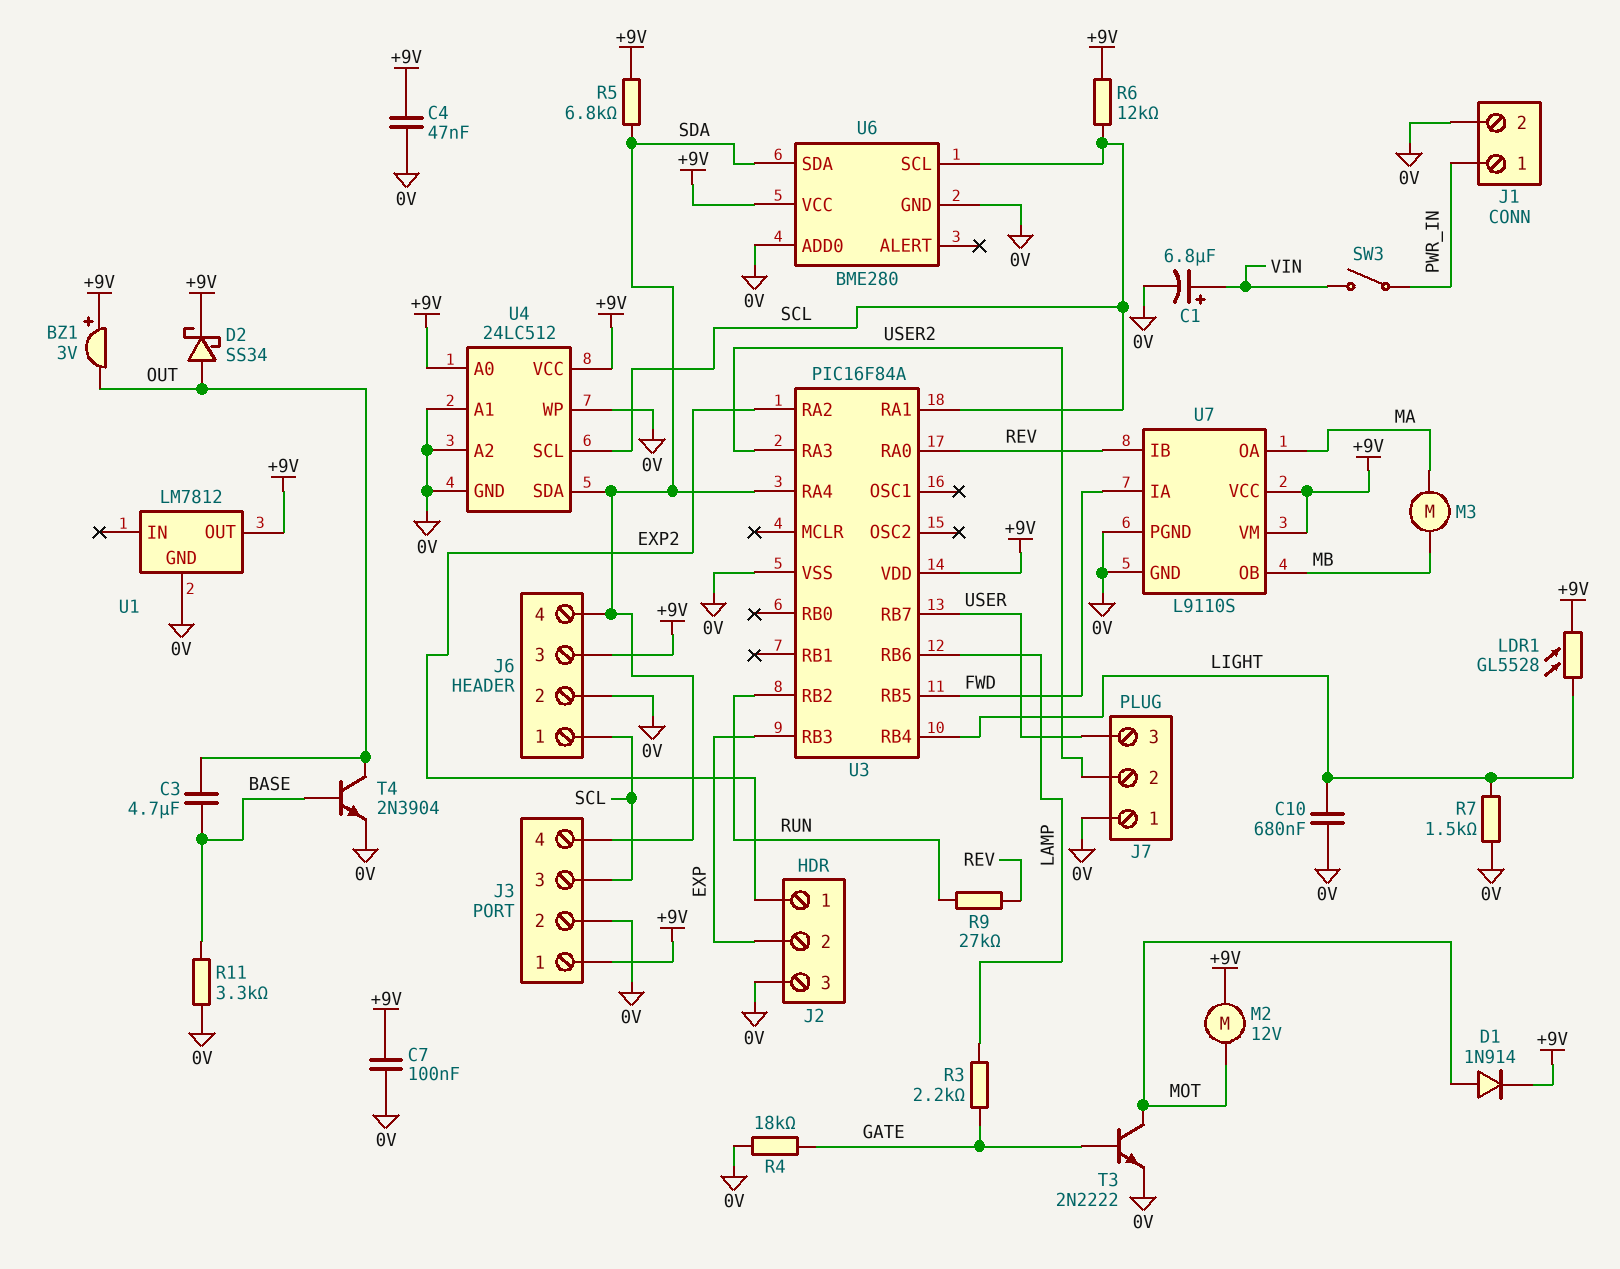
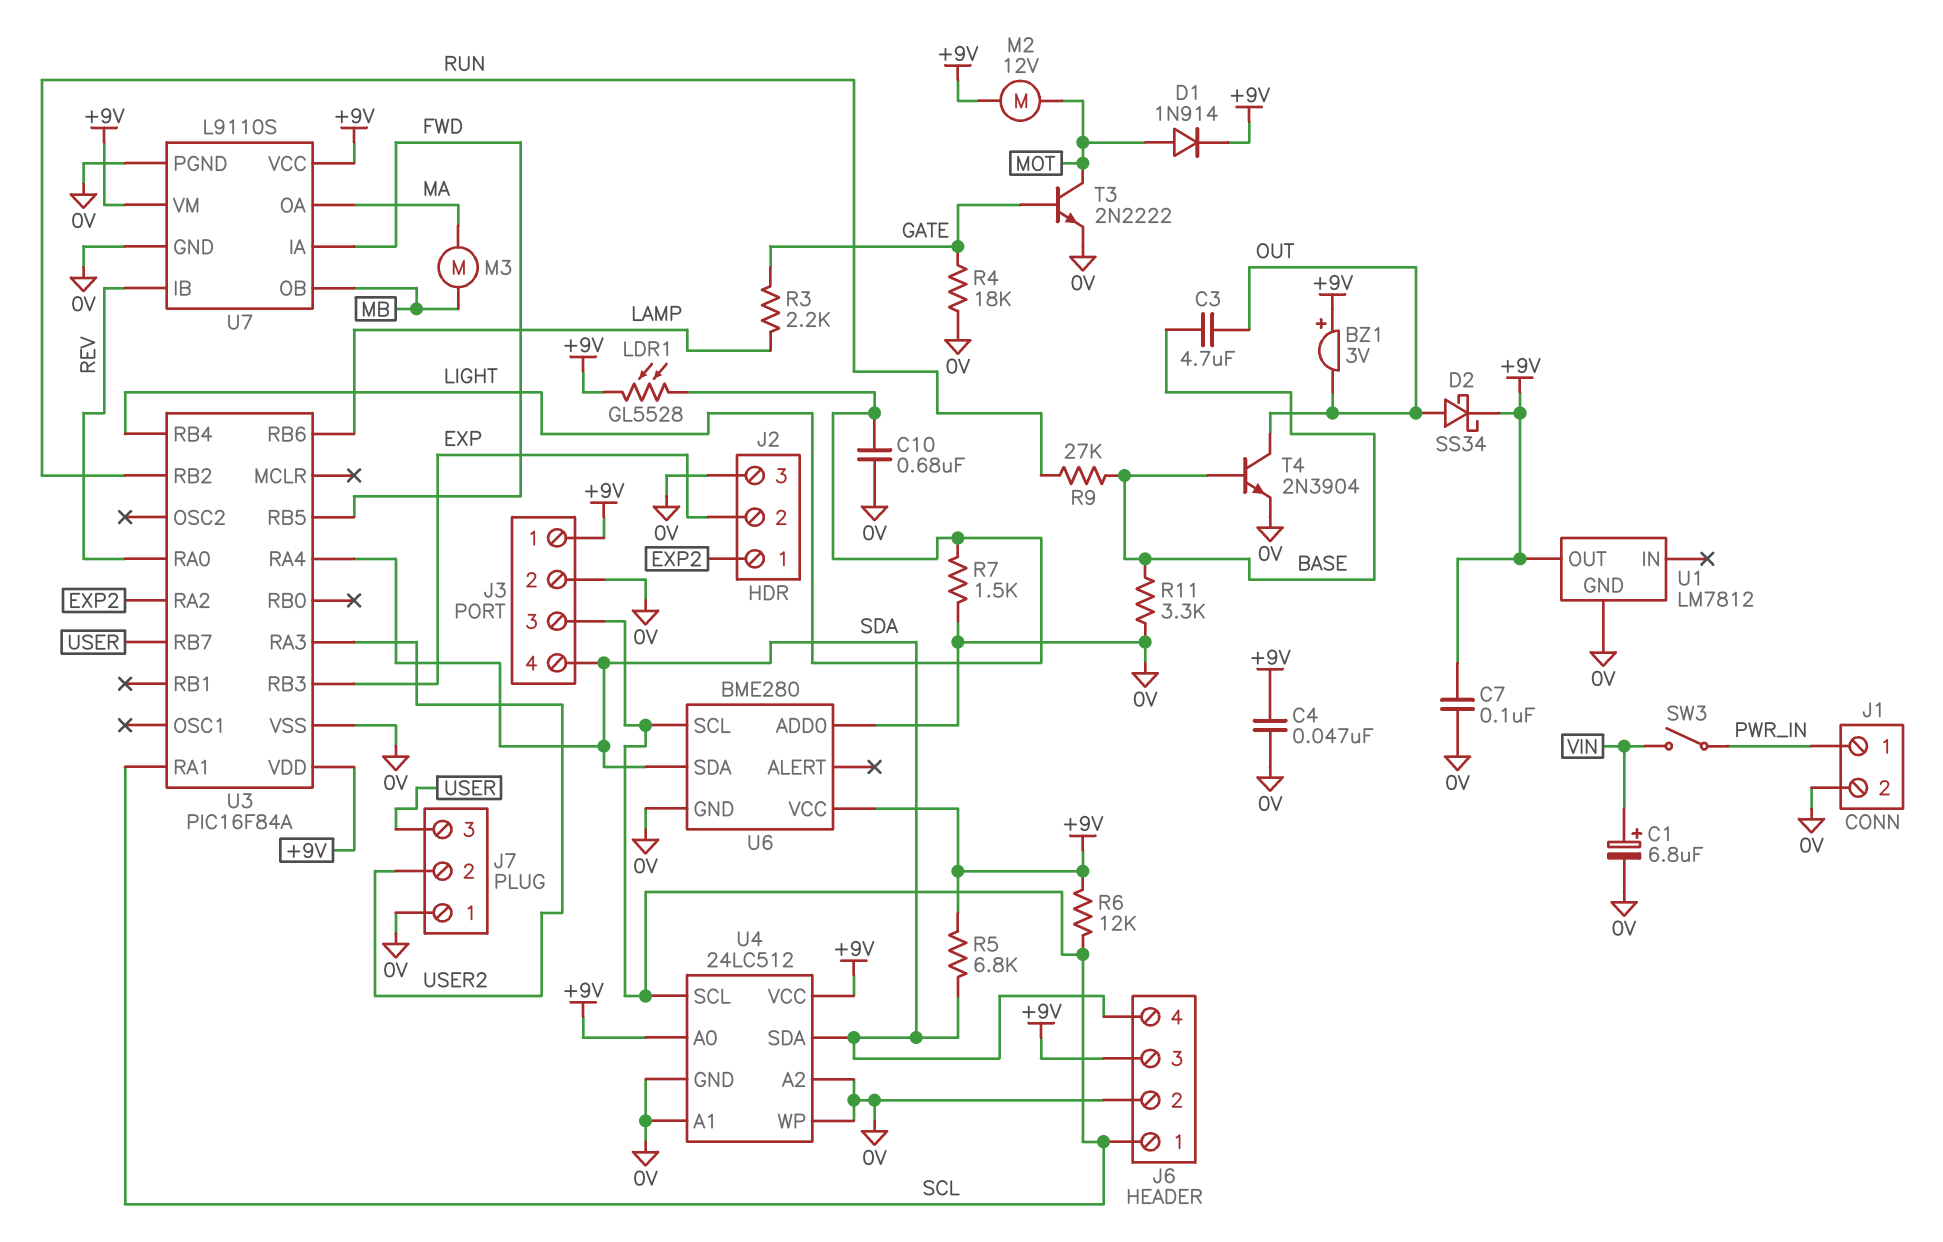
R9: 27k (REV, RUN) -> 27k (BASE, RUN)

